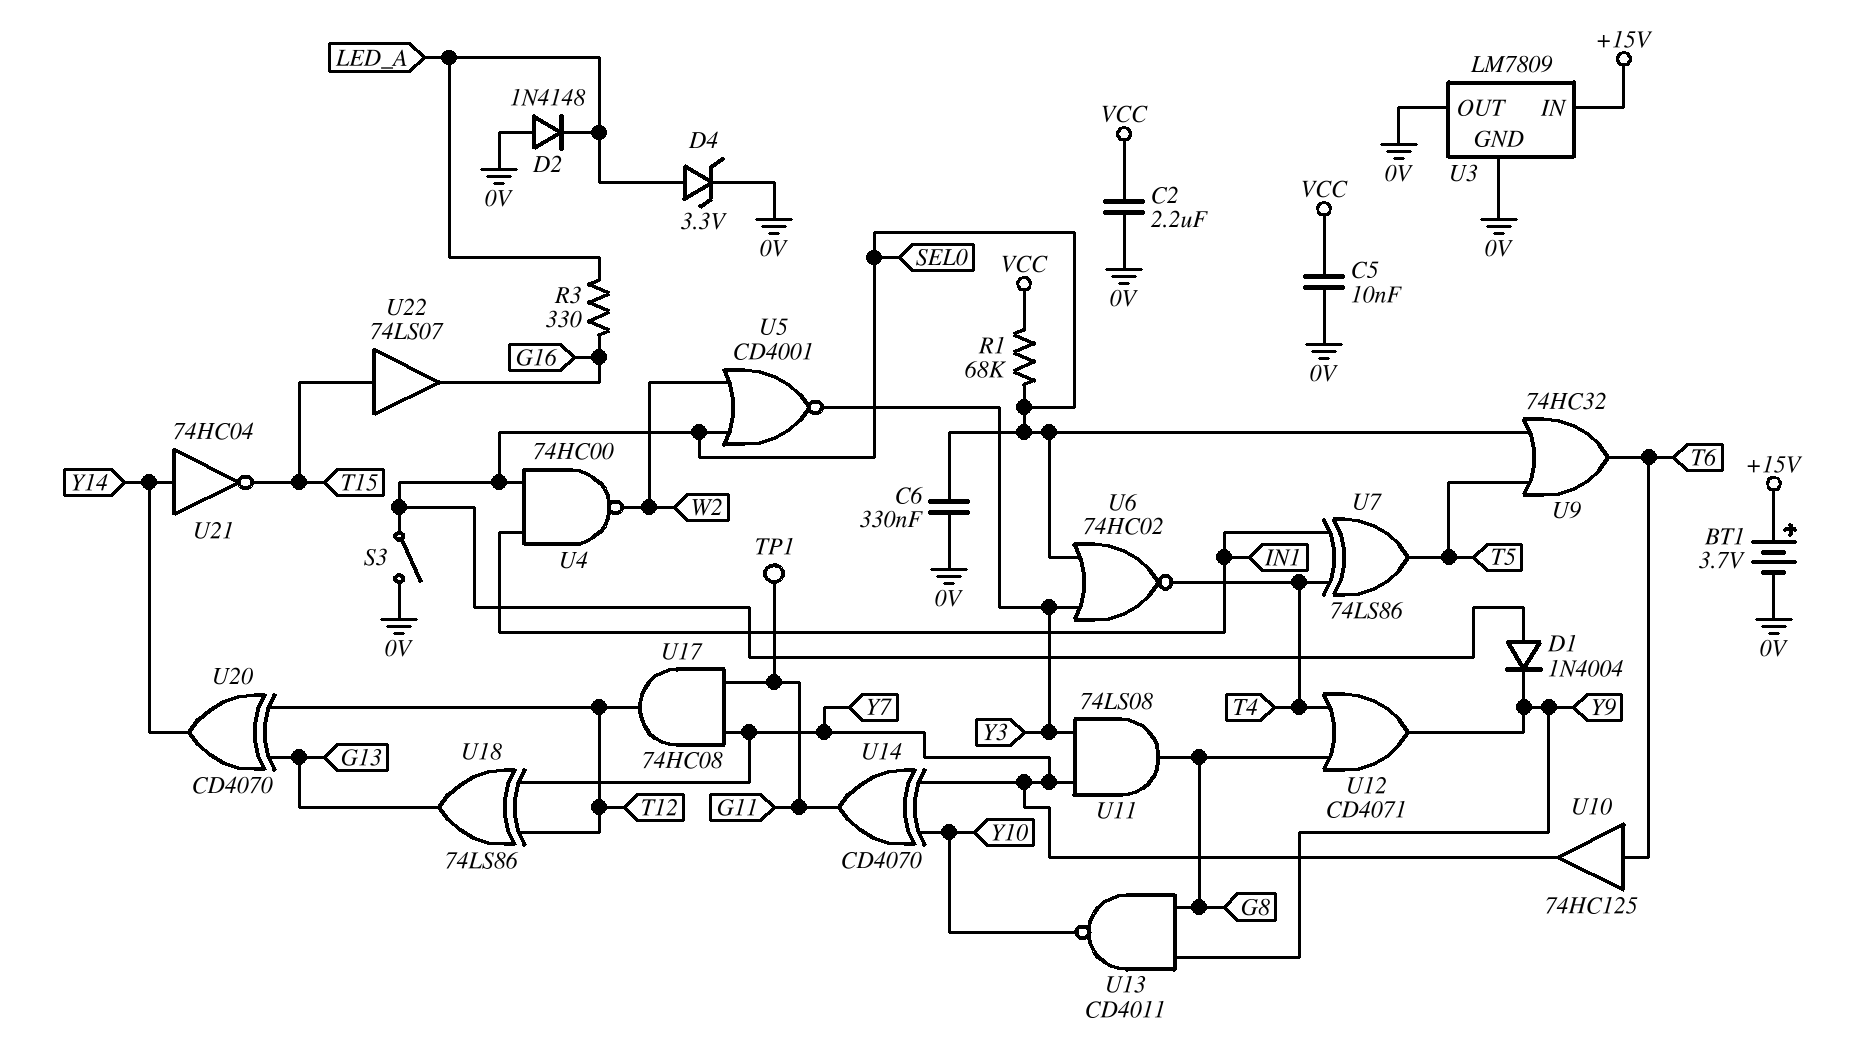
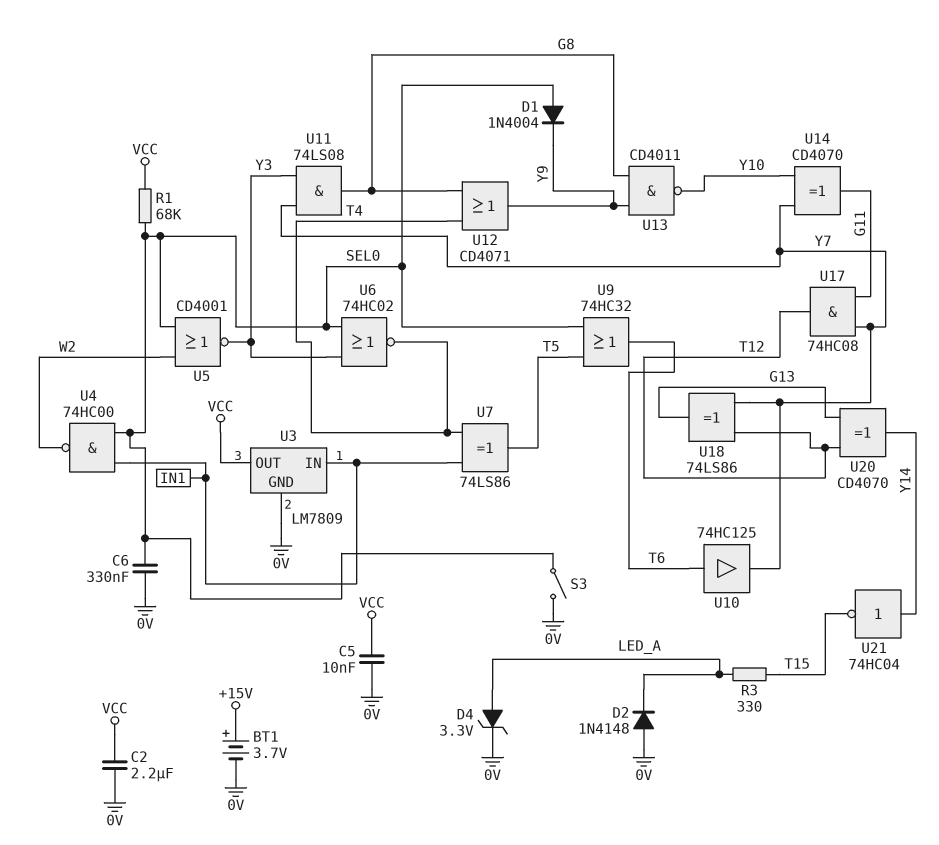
R3: 330 (G16, LED_A) -> 330 (LED_A, T15)
TP1: test point (G11) -> none
U3 pin IN: +15V -> IN1
U3 pin OUT: 0V -> VCC
U22: buffer 74LS07 (in T15, out G16) -> none

